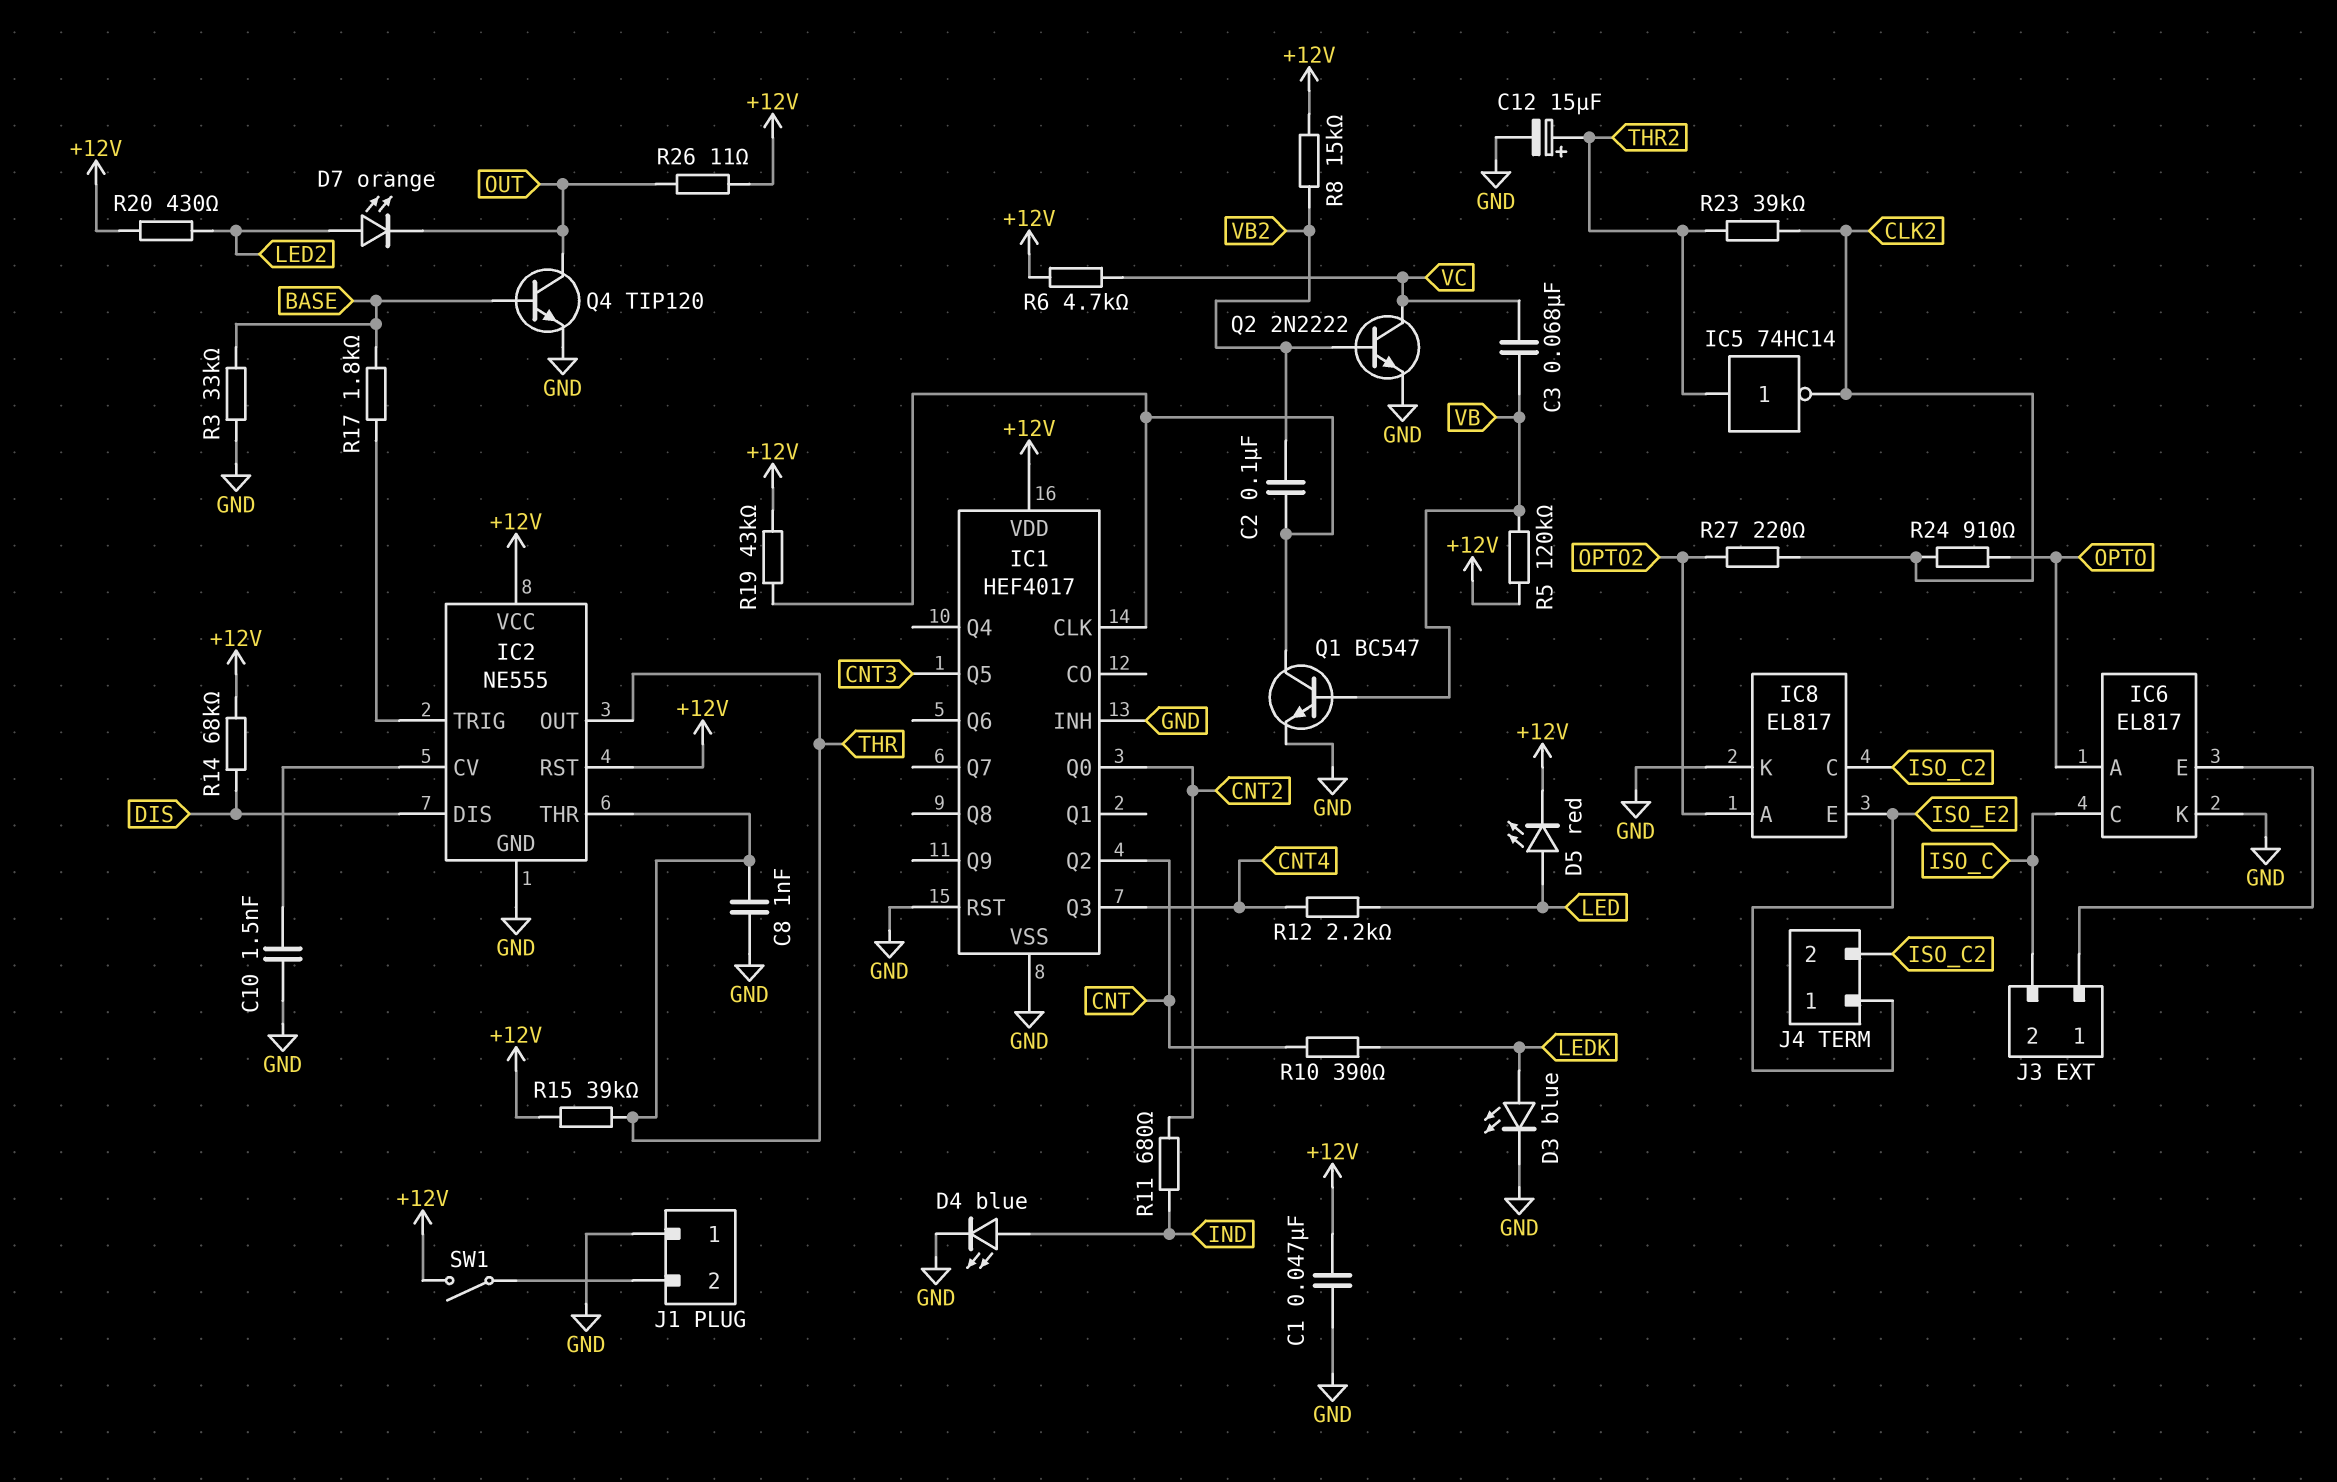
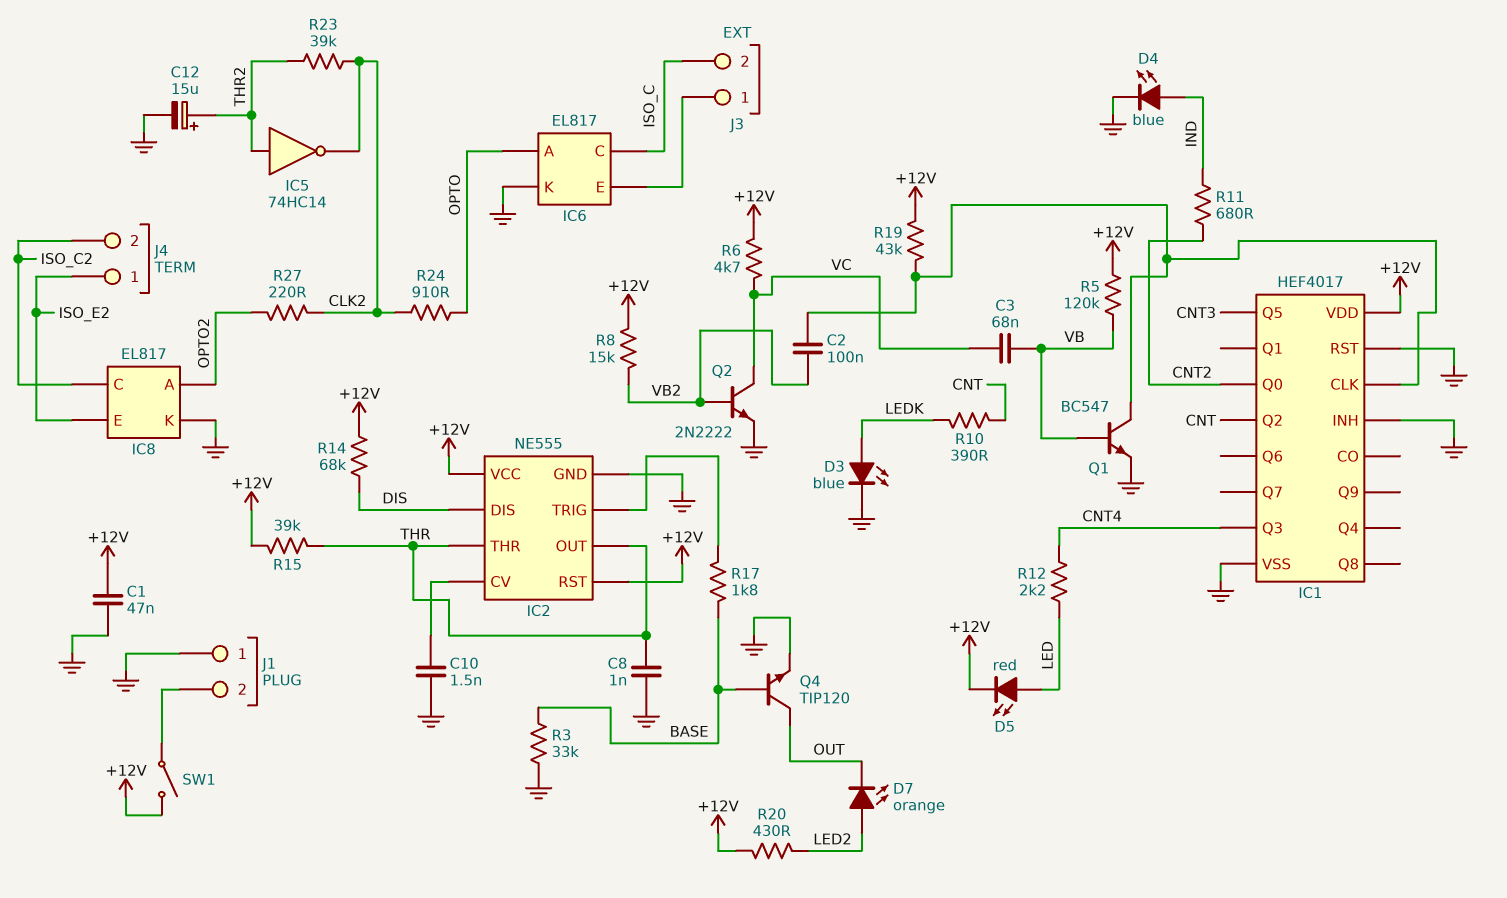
R26: 11 (+12V, OUT) -> none

